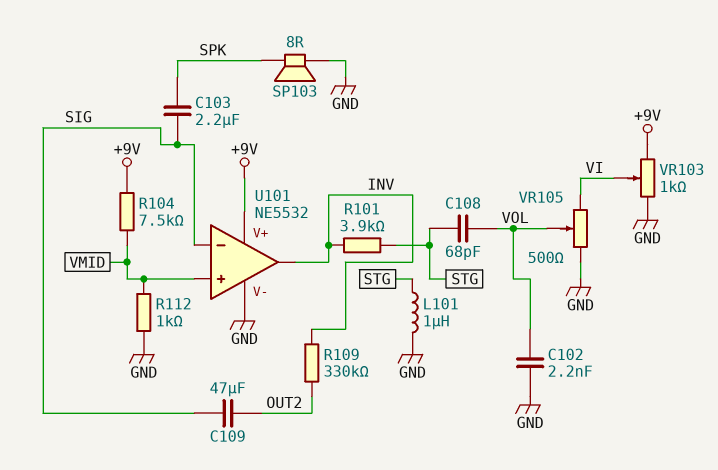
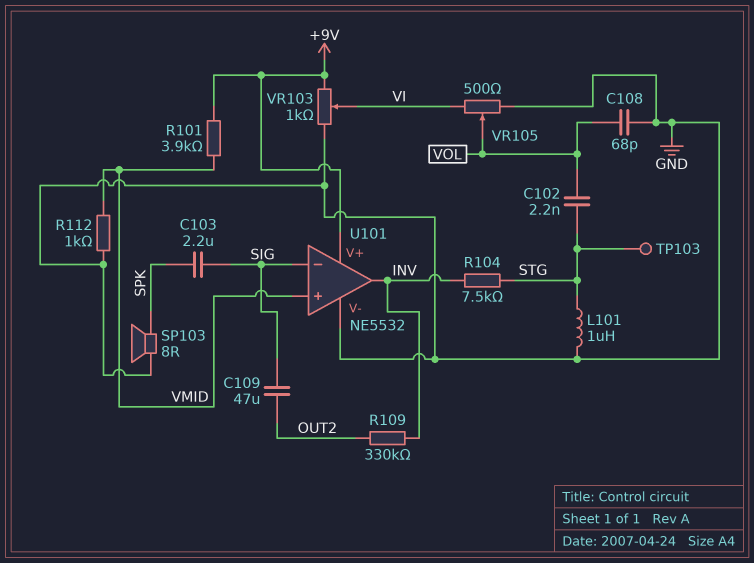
C102: 2.2nF (GND, VOL) -> 2.2nF (STG, VOL)
C108: 68pF (STG, VOL) -> 68pF (GND, VOL)
R101: 3.9k (INV, STG) -> 3.9k (+9V, VMID)
R104: 7.5k (+9V, VMID) -> 7.5k (INV, STG)
TP103: none -> test point (STG)

